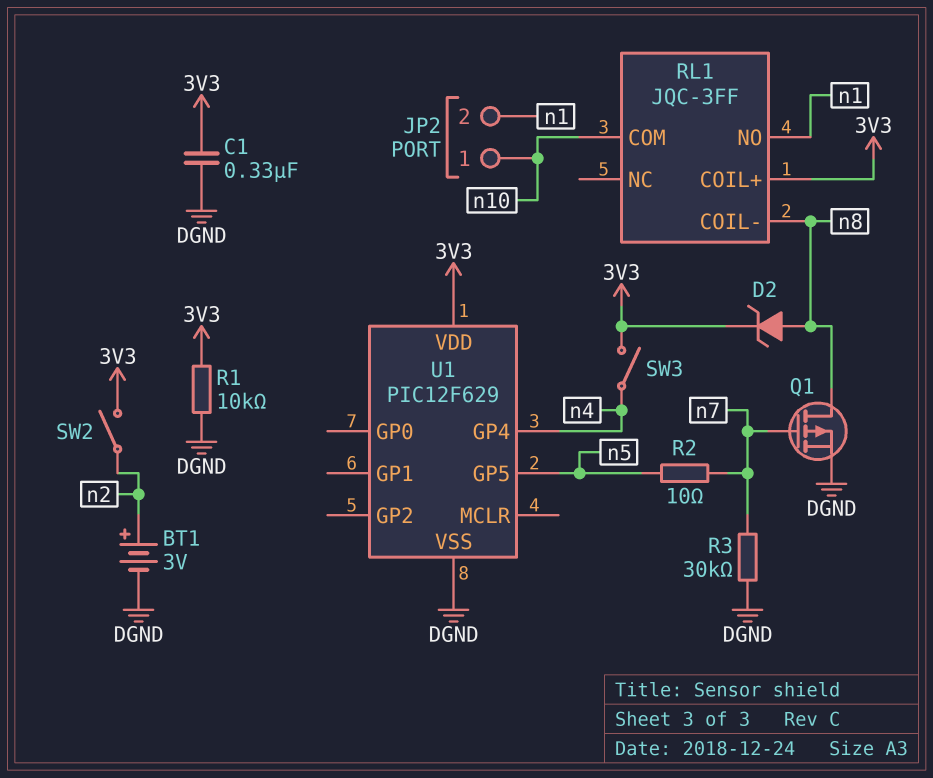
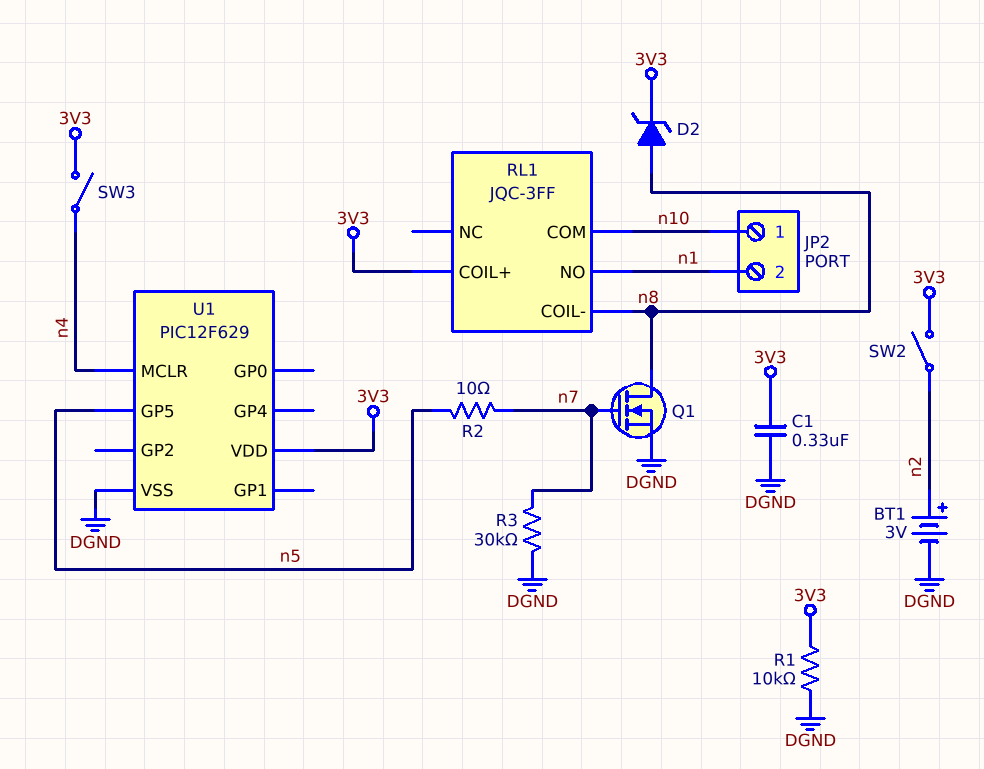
Q1: PMOS (G n7, D n8, S DGND) -> NMOS (G n7, D n8, S DGND)
U1 pin GP4: n4 -> none
U1 pin MCLR: none -> n4

